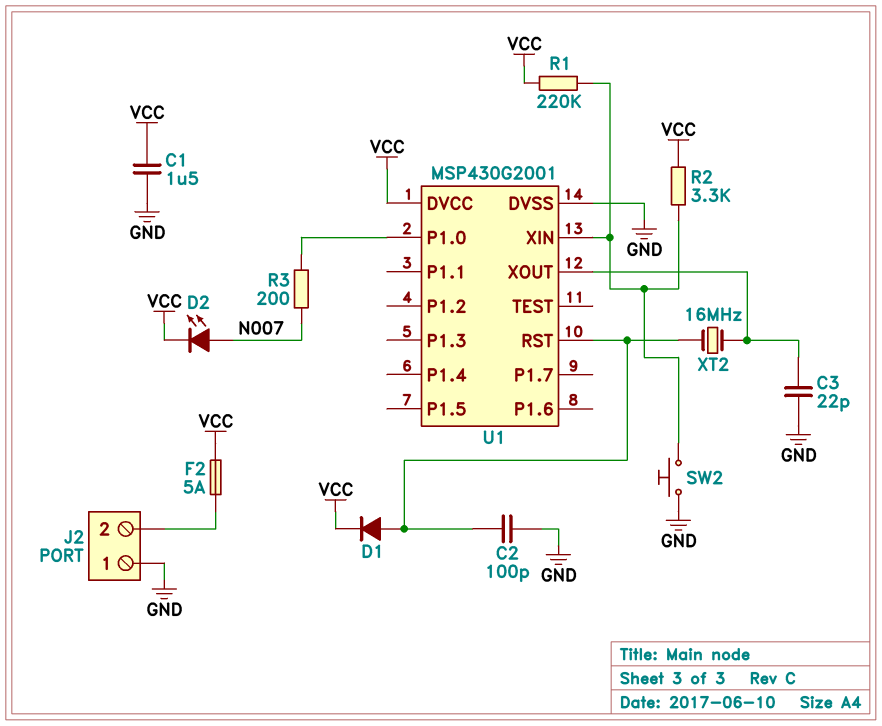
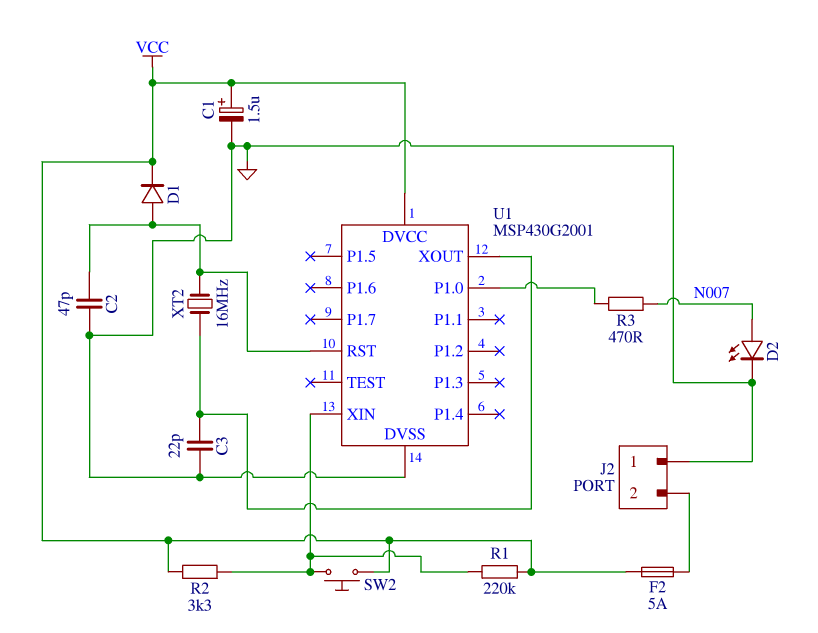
C1: 1.5uF (GND, VCC) -> 1.5uF (plus VCC, minus GND)
C2: 100pF (GND, U1/RST) -> 47pF (GND, U1/RST)
D2: LED (A N007, K VCC) -> LED (A N007, K GND)
R3: 200 (N007, U1/P1.0) -> 470 (N007, U1/P1.0)
SW2: button (GND, U1/XIN) -> button (U1/XIN, VCC)

